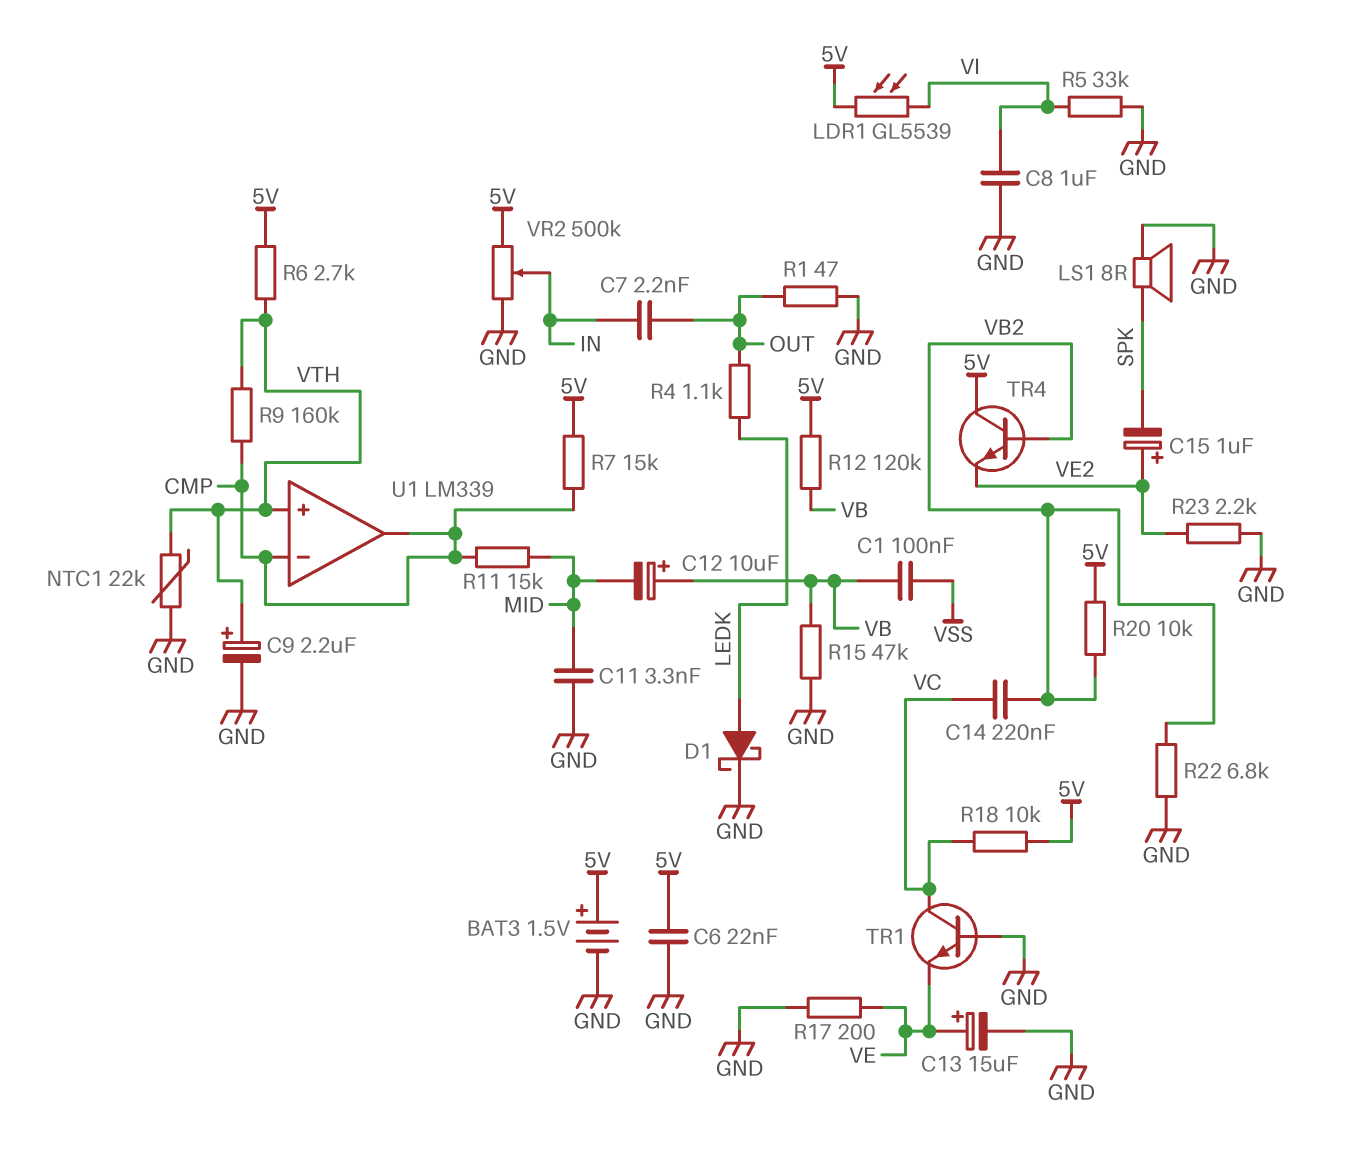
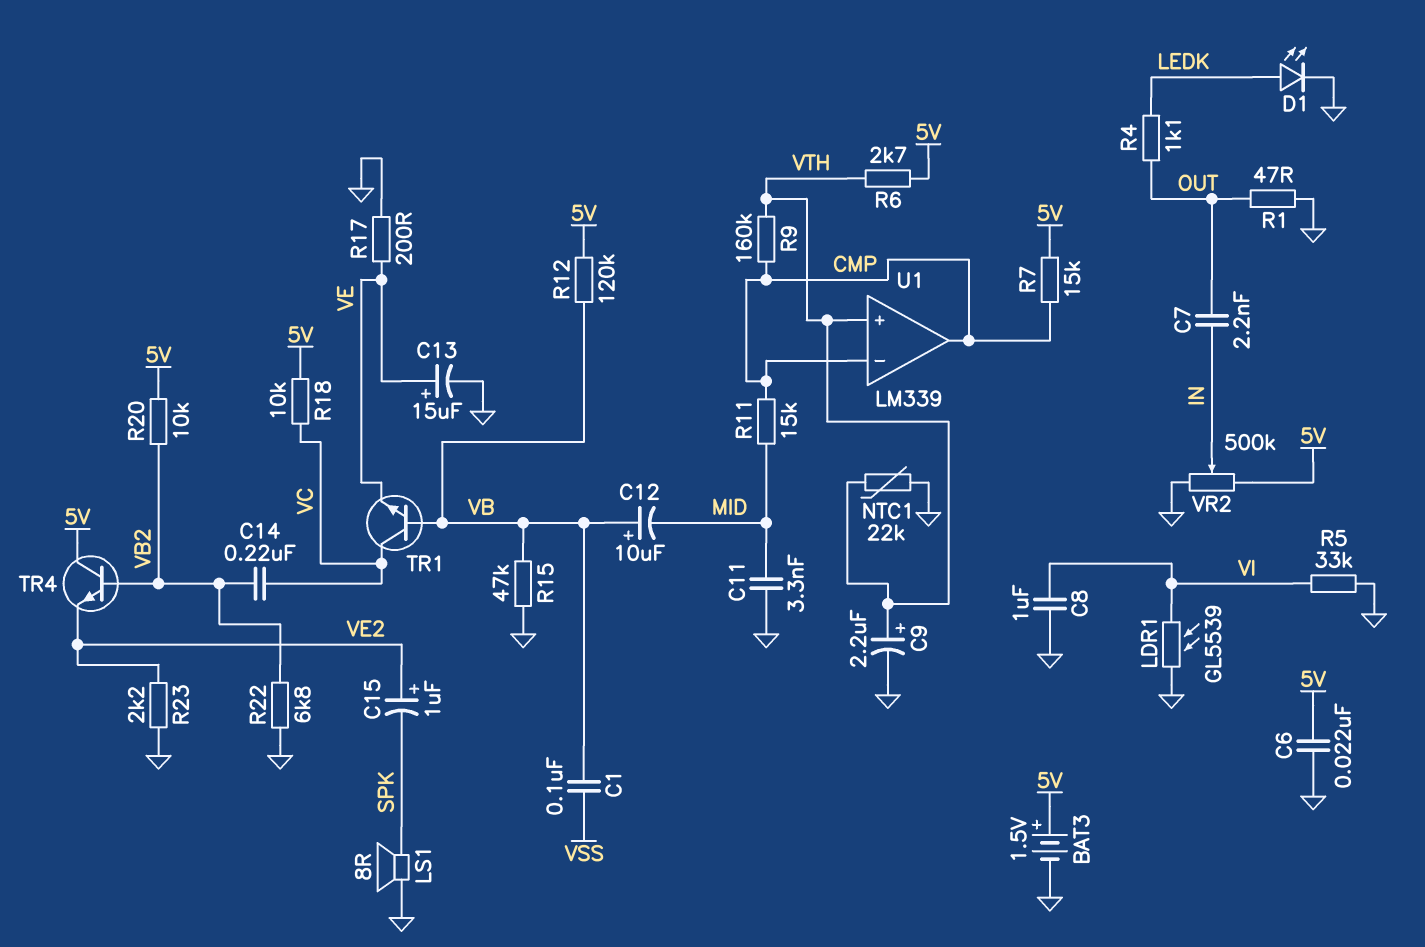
D1: schottky (A LEDK, K GND) -> LED (A LEDK, K GND)
LDR1: GL5539 (5V, VI) -> GL5539 (GND, VI)
TR1: NPN (B GND, C VC, E VE) -> NPN (B VB, C VC, E VE)

